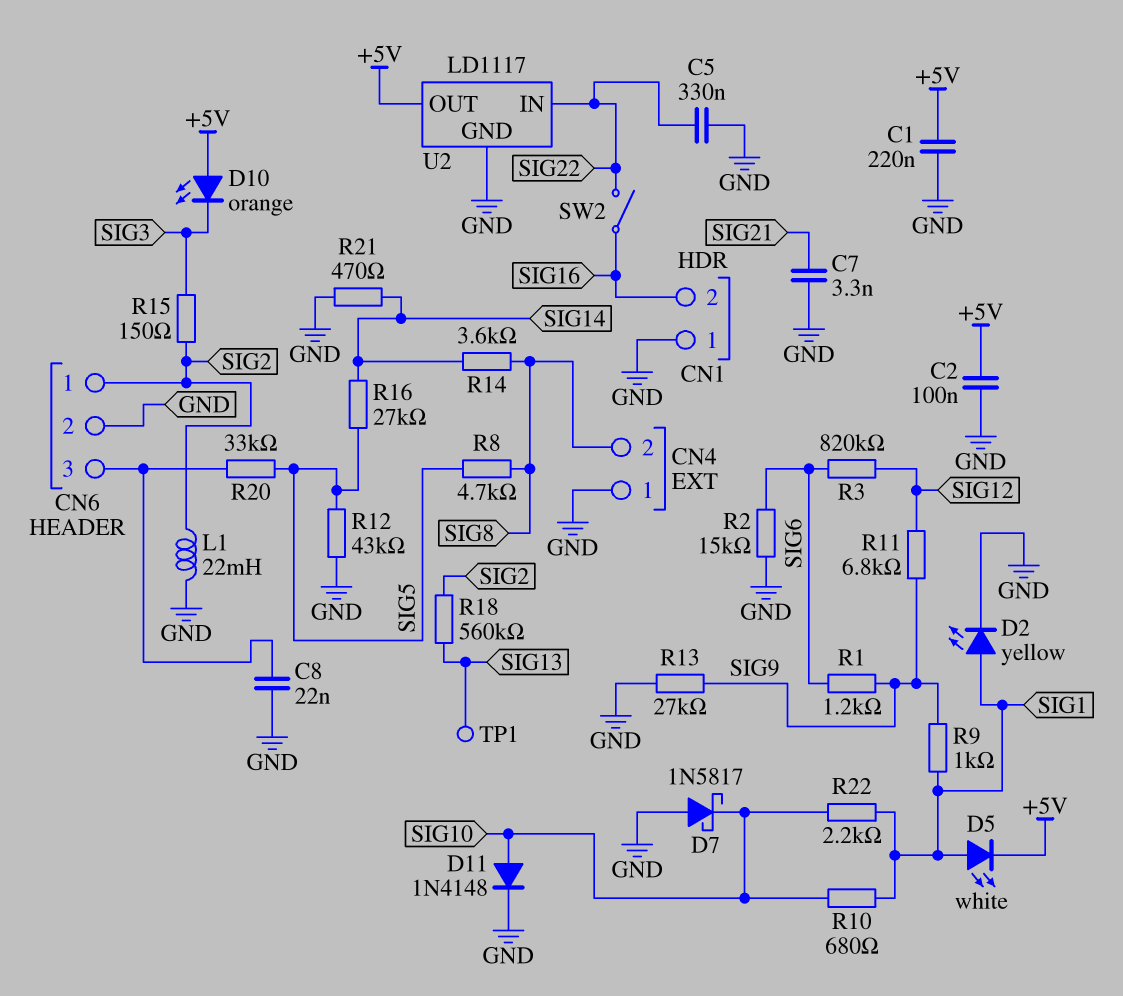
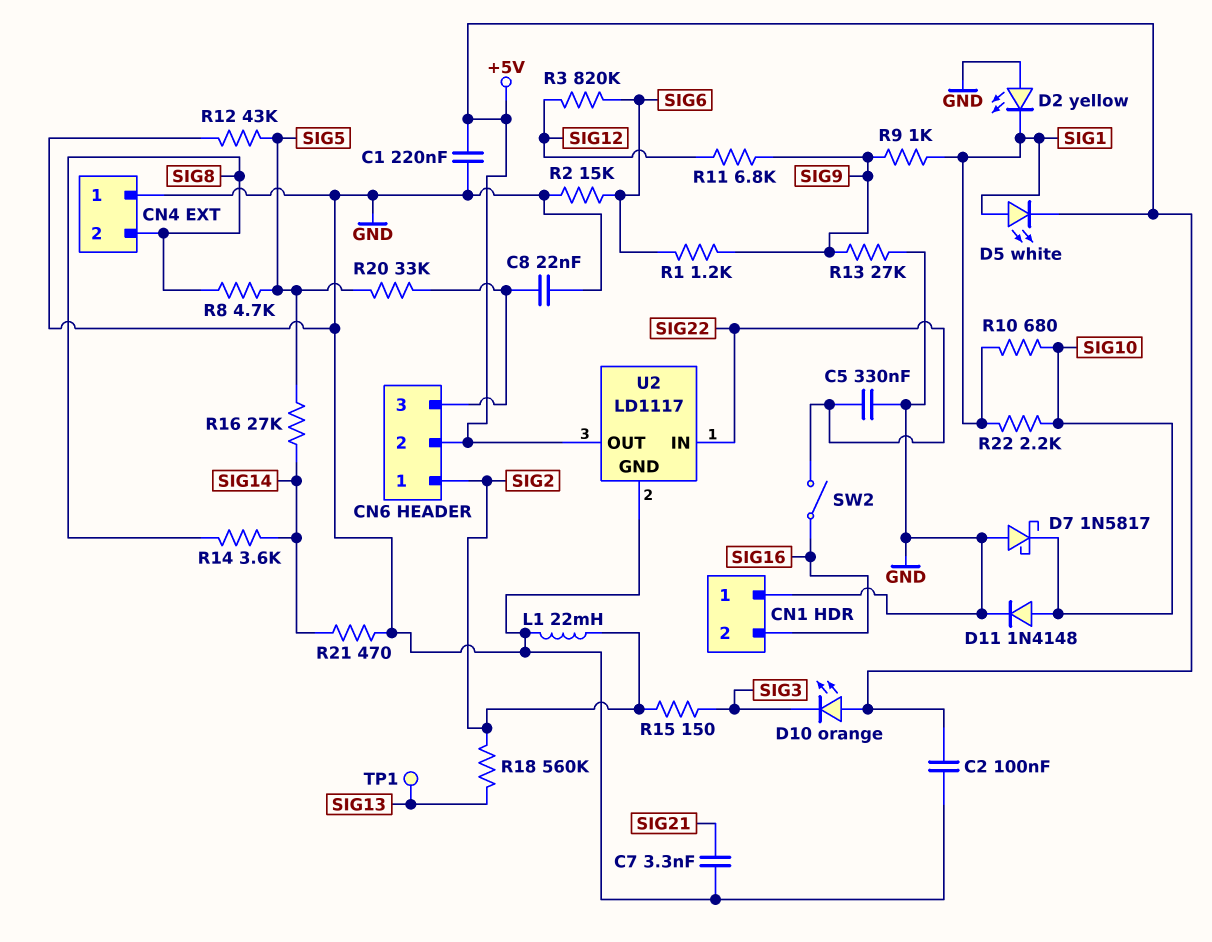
CN6 pin 2: GND -> +5V
D2: LED yellow (A SIG1, K GND) -> LED yellow (A GND, K SIG1)

